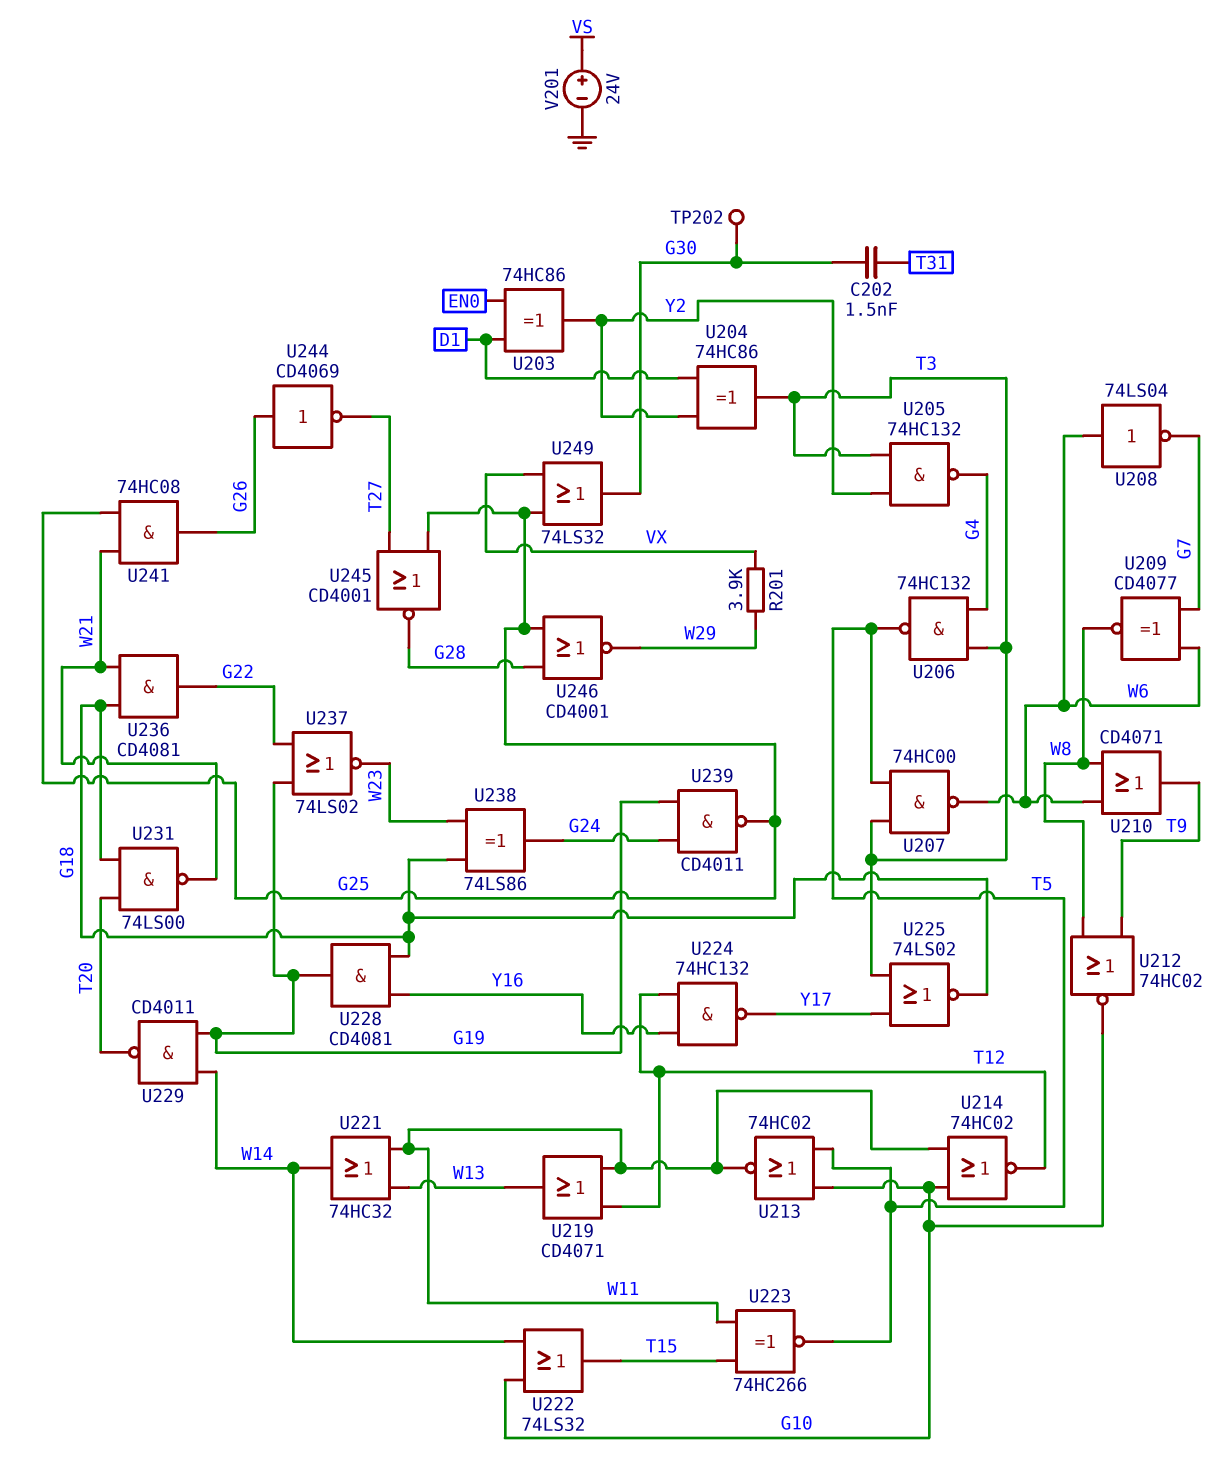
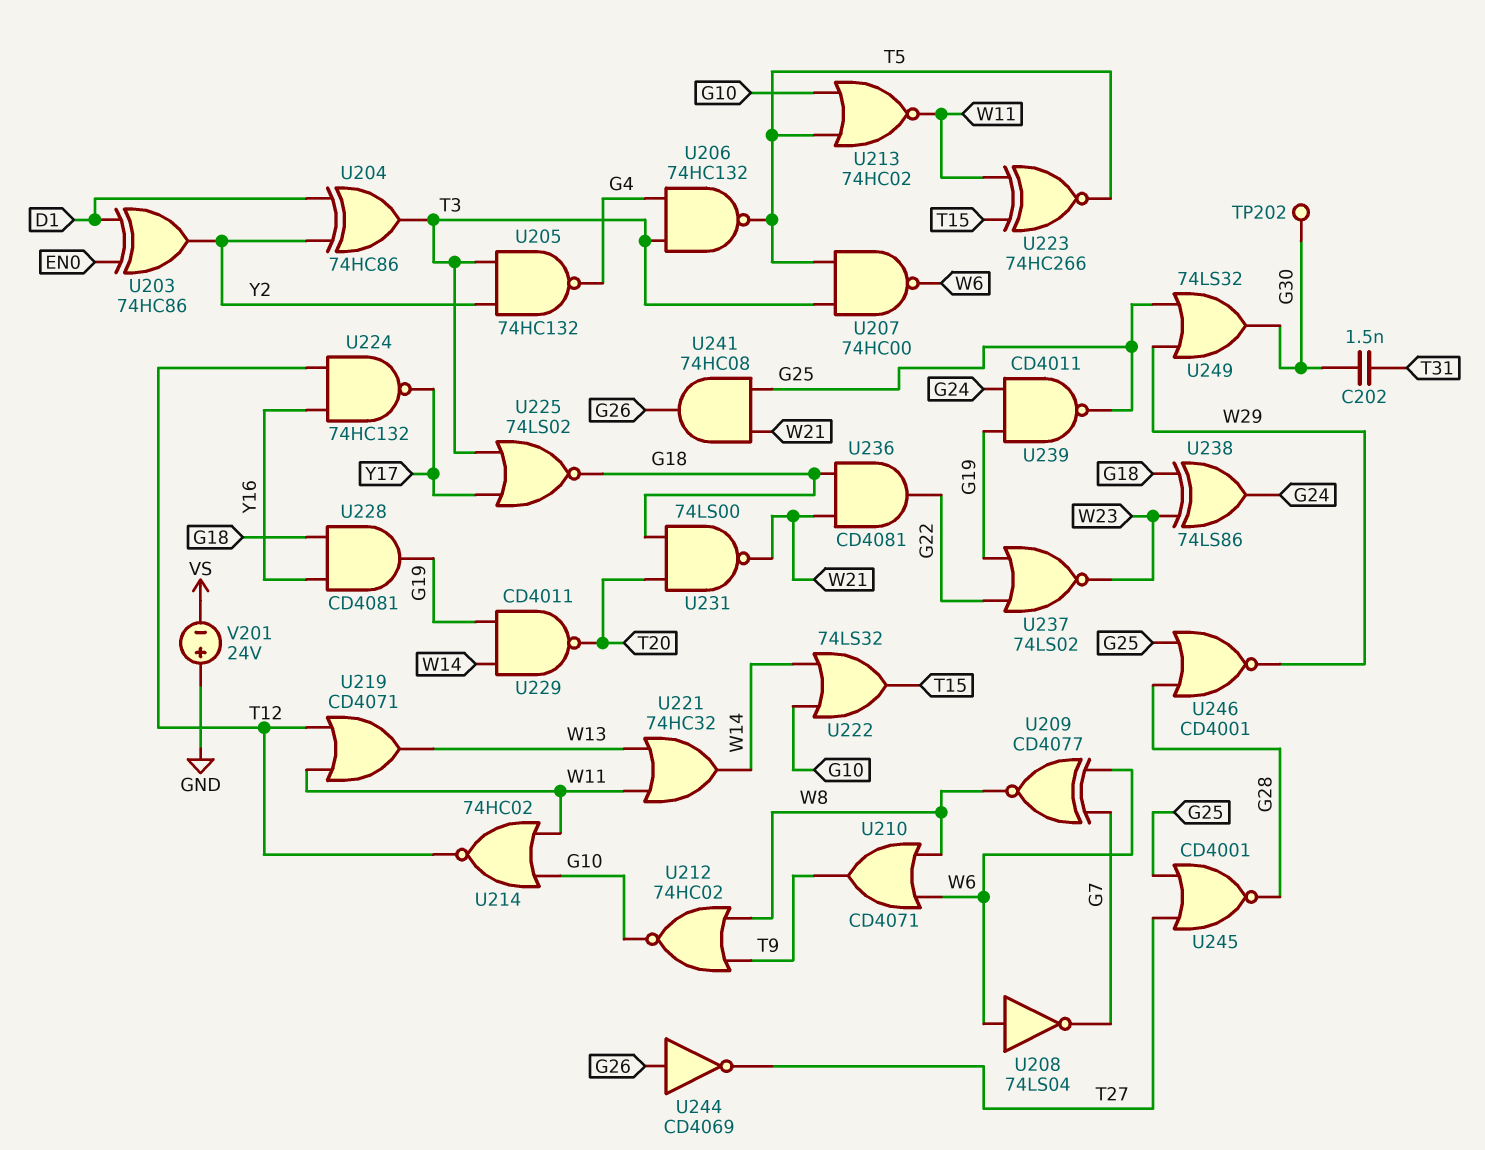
R201: 3.9k (VX, W29) -> none
U249: OR 74LS32 (in G25, in VX, out G30) -> OR 74LS32 (in G25, in W29, out G30)
V201: 24V (plus VS, minus GND) -> 24V (plus GND, minus VS)

